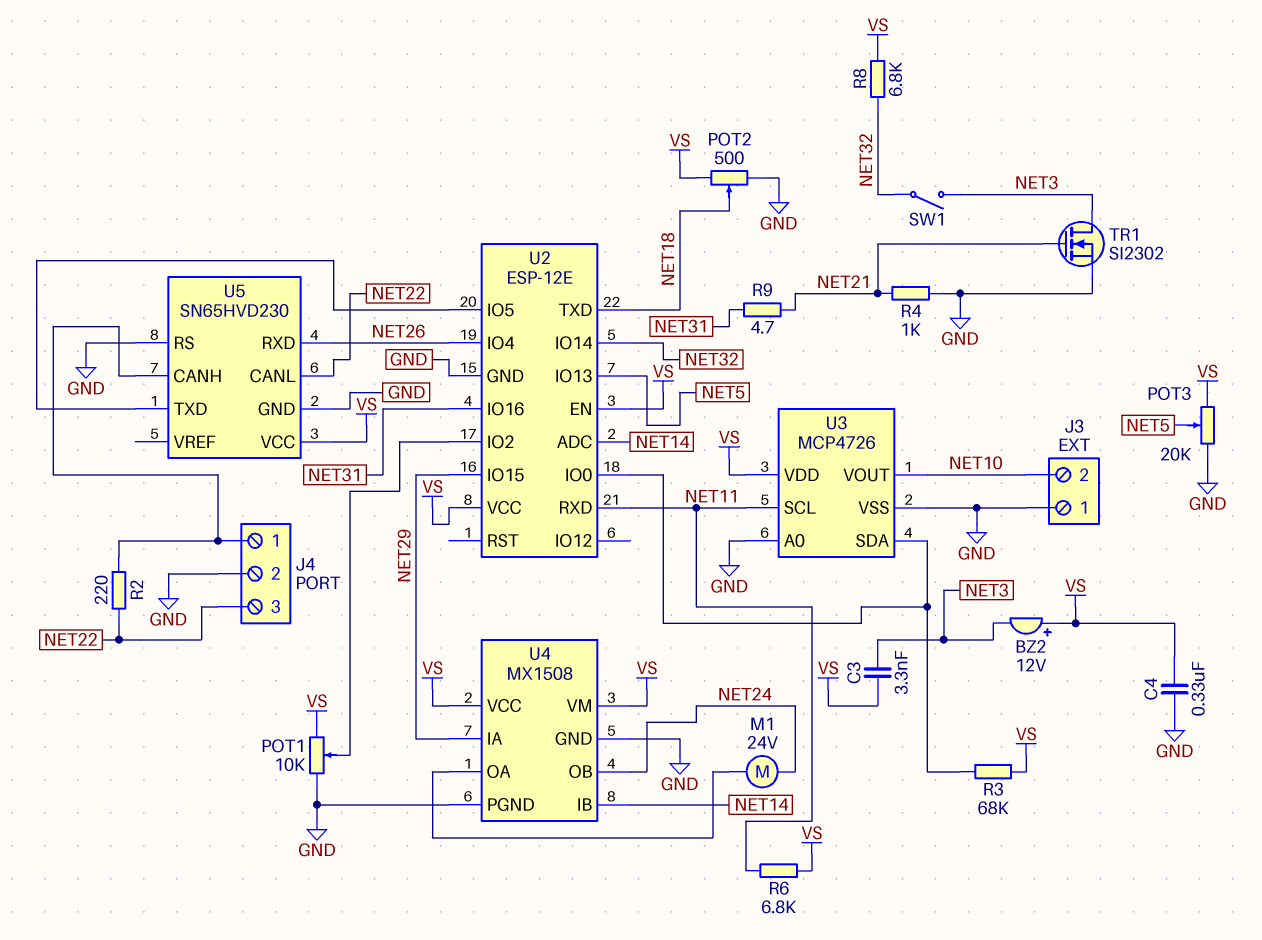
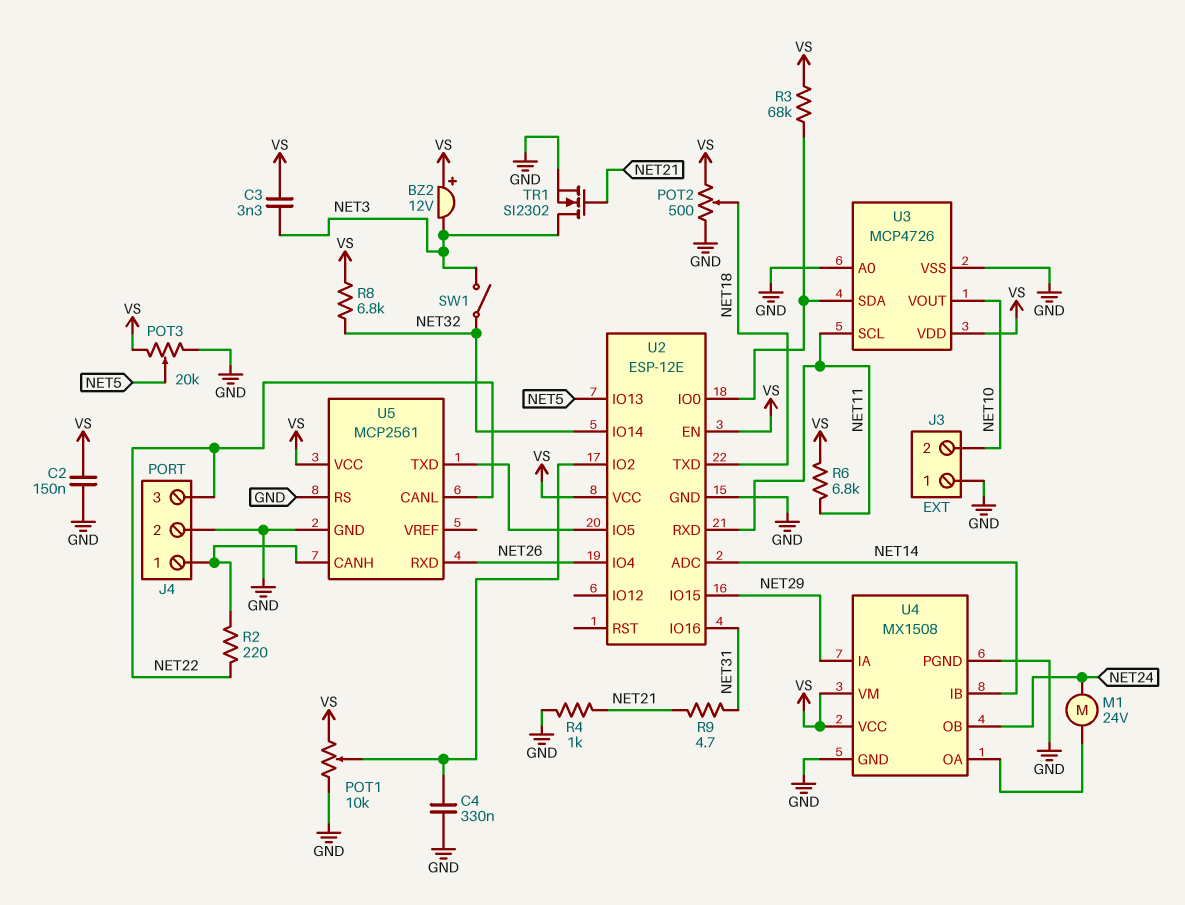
C2: none -> 150nF (GND, VS)
C4: 330nF (GND, VS) -> 330nF (GND, U2/IO2)
U5: SN65HVD230 -> MCP2561

